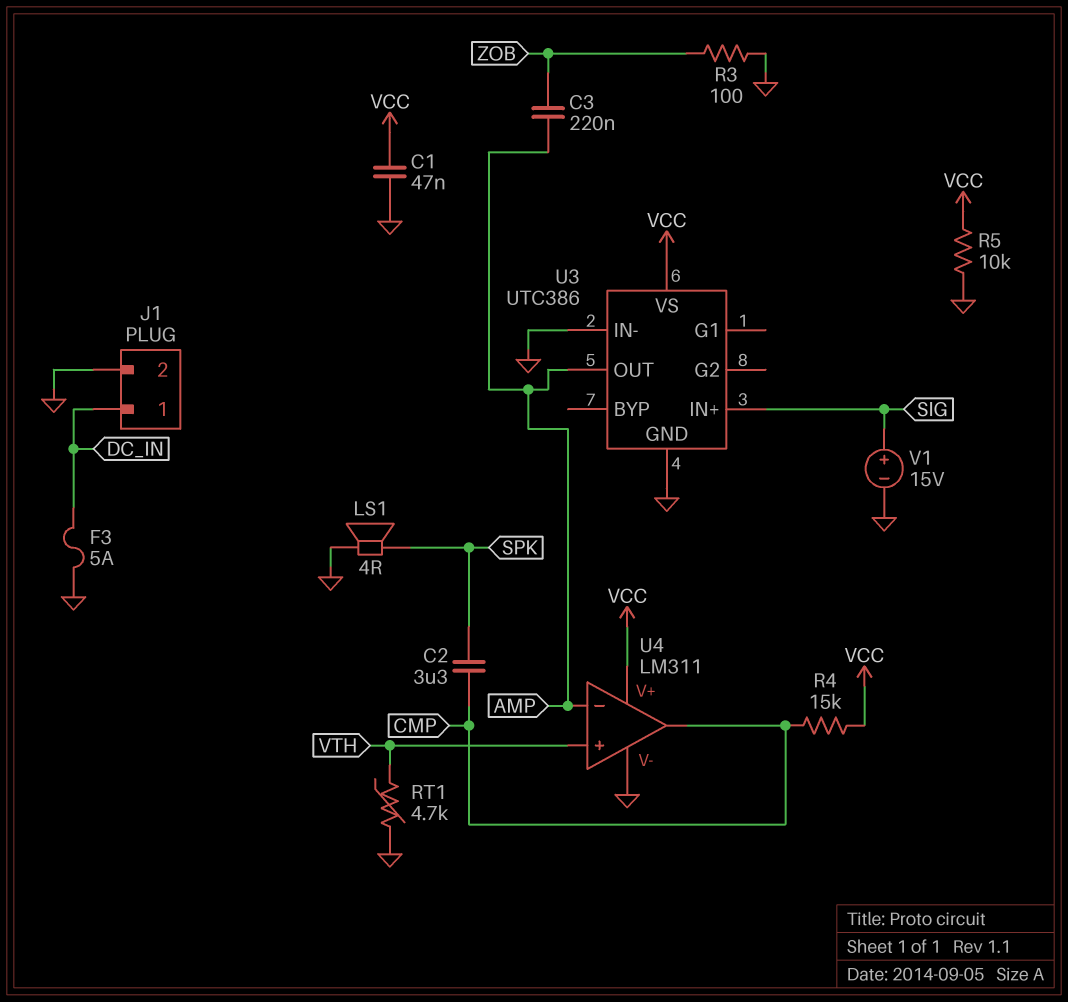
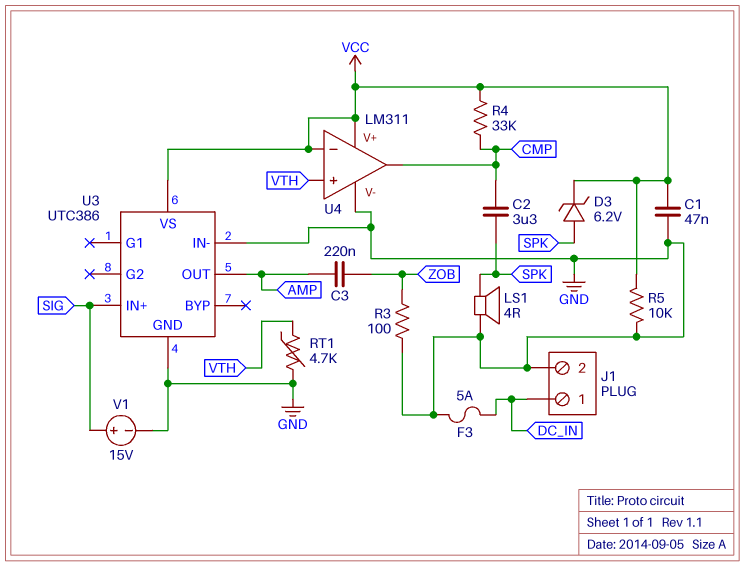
D3: none -> zener 6.2V (A SPK, K VCC)
R4: 15k (CMP, VCC) -> 33k (CMP, VCC)
U4 pin in-: AMP -> VCC

